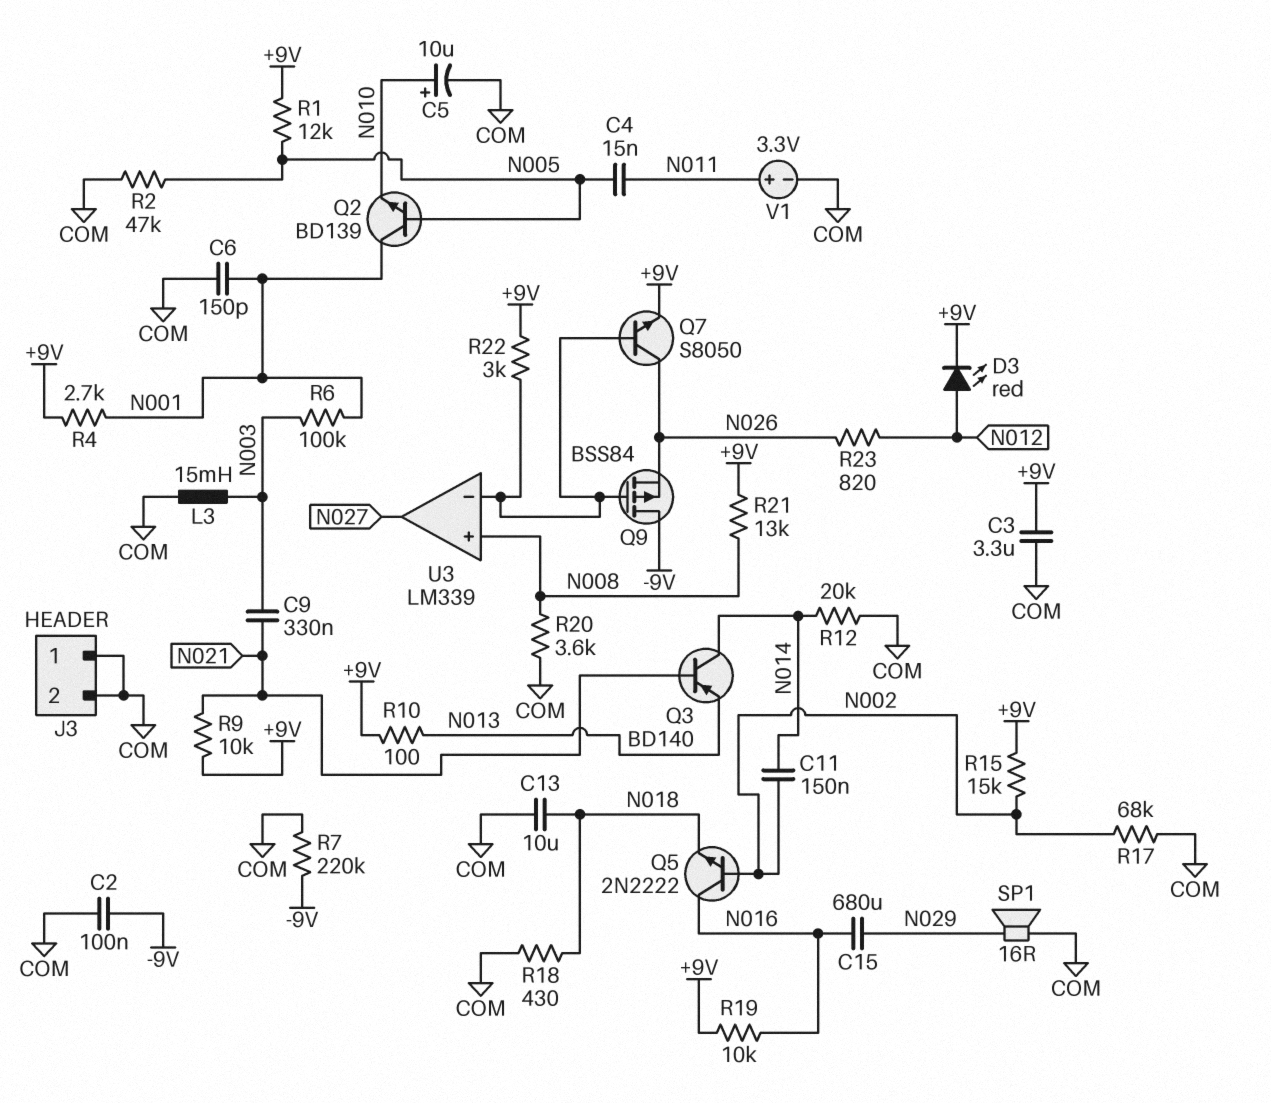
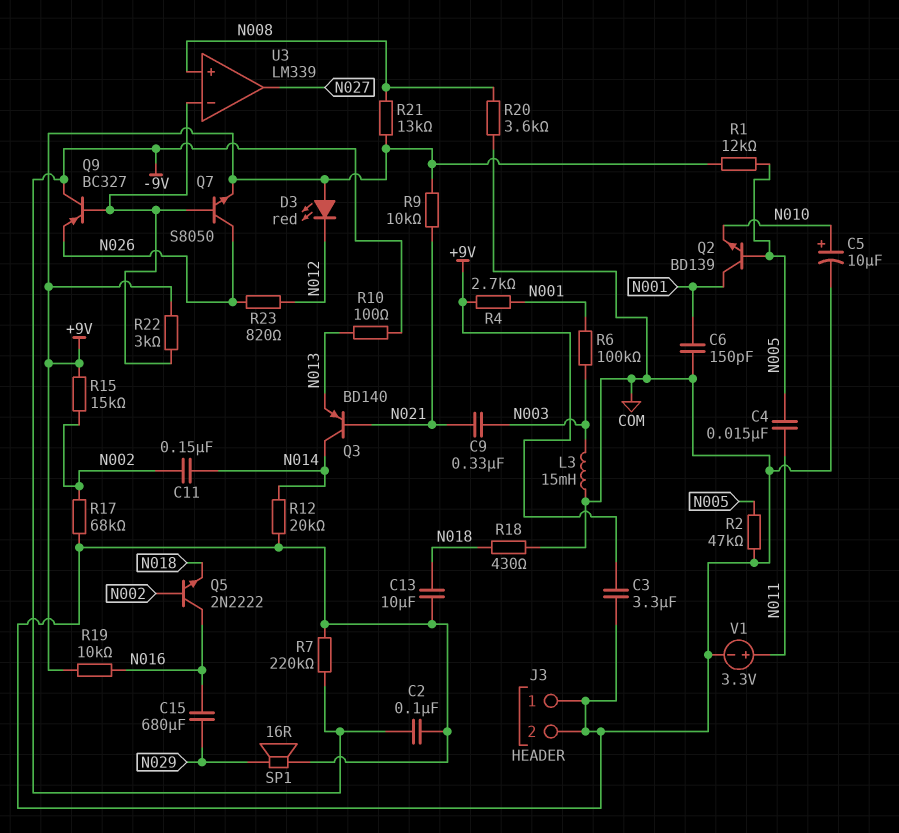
D3: LED red (A N012, K +9V) -> LED red (A +9V, K N012)
Q9: PMOS BSS84 (G U3/in-, D -9V, S N026) -> PNP BC327 (B U3/in-, C -9V, E N026)
R10: 100 (+9V, N013) -> 100 (-9V, N013)

